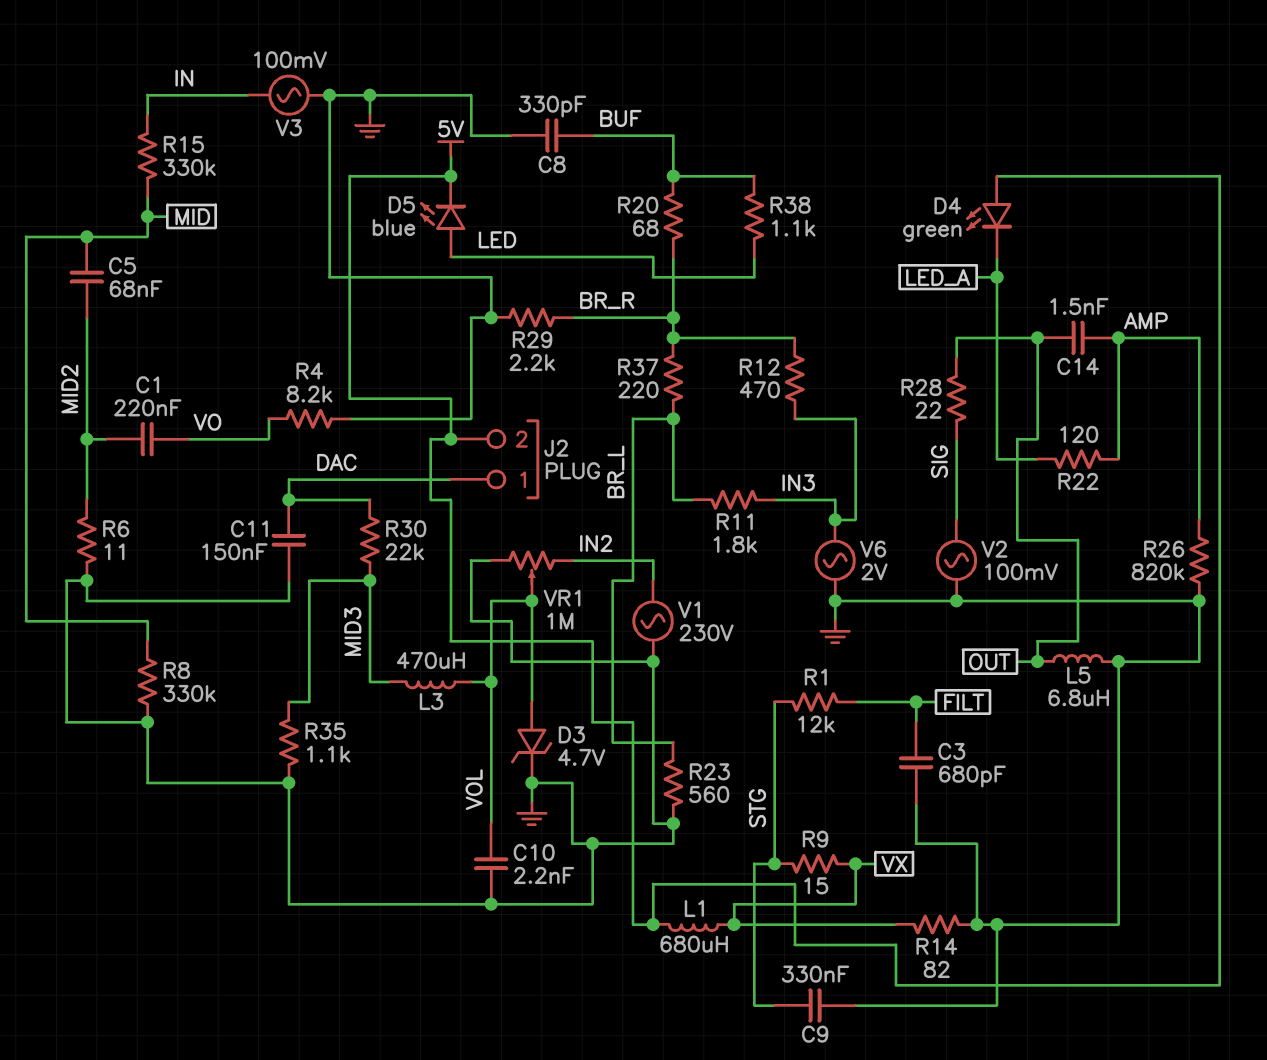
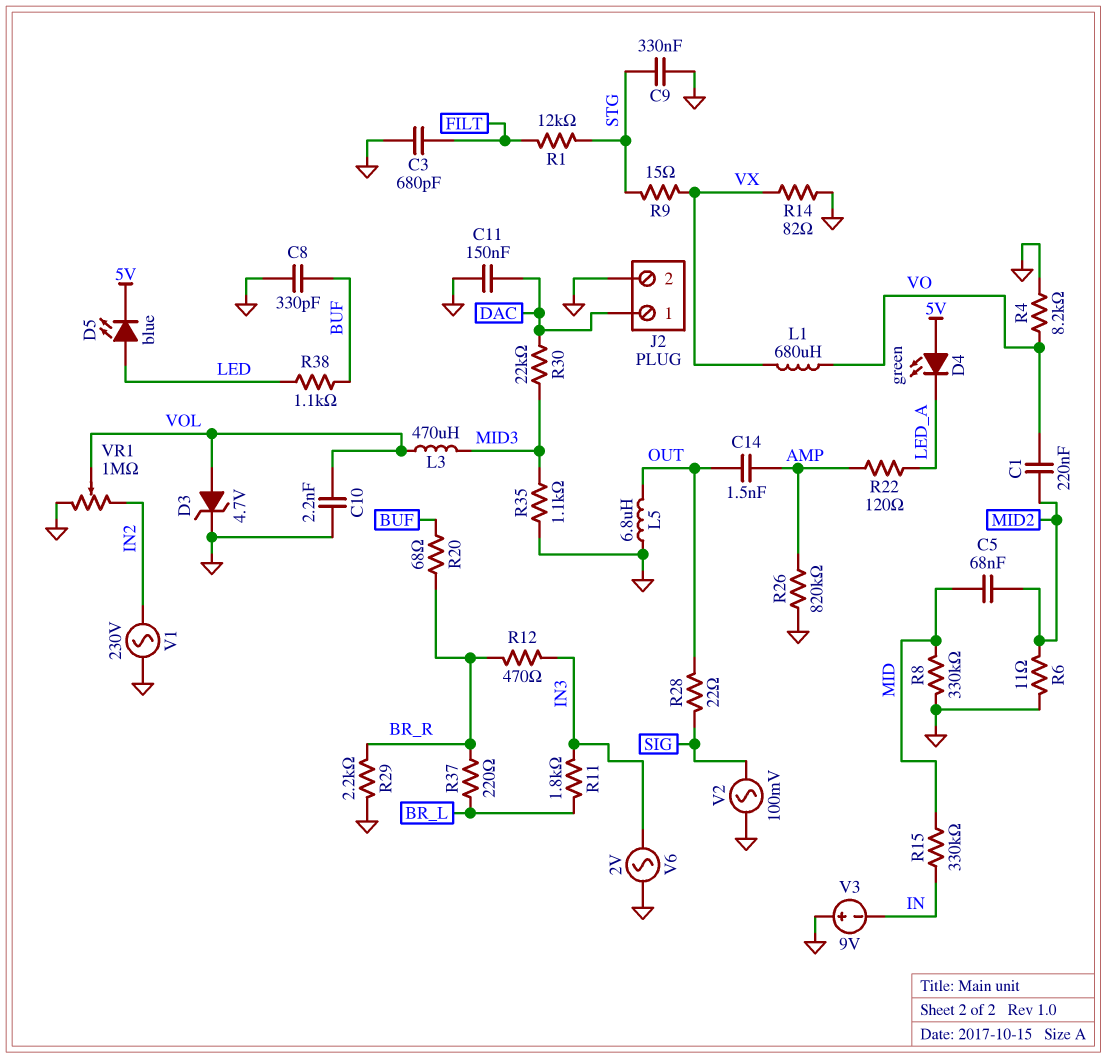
J2 pin 2: 5V -> GND
L1: 680uH (5V, VX) -> 680uH (VO, VX)
R23: 560 (BR_L, GND) -> none
V3: AC 100mV (GND, IN) -> 9V (plus GND, minus IN)

